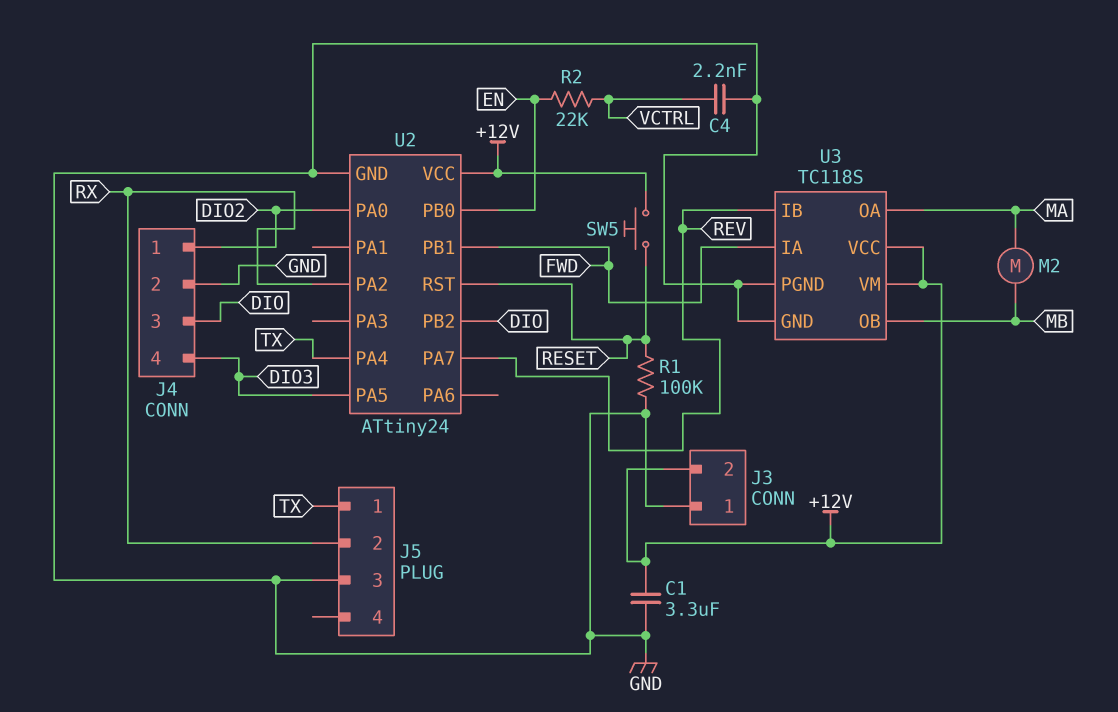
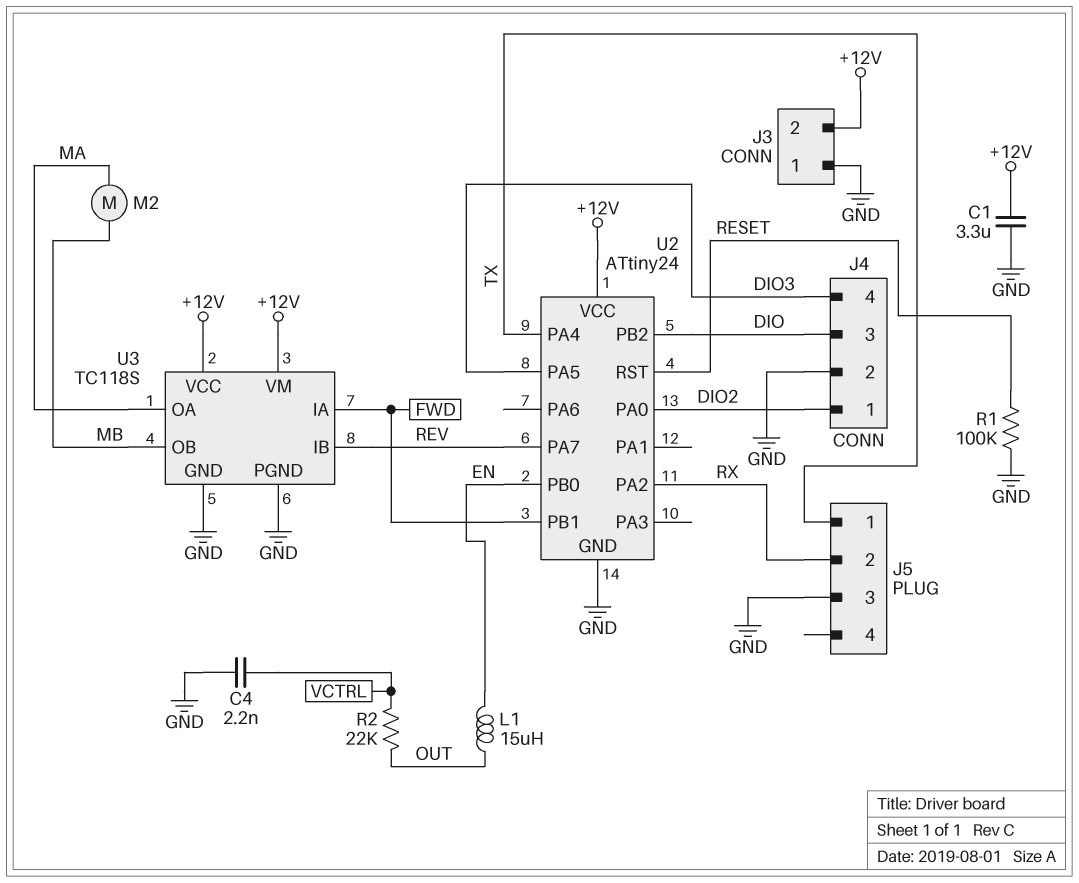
L1: none -> 15uH (EN, OUT)
R2: 22k (EN, VCTRL) -> 22k (OUT, VCTRL)
SW5: button (+12V, RESET) -> none

